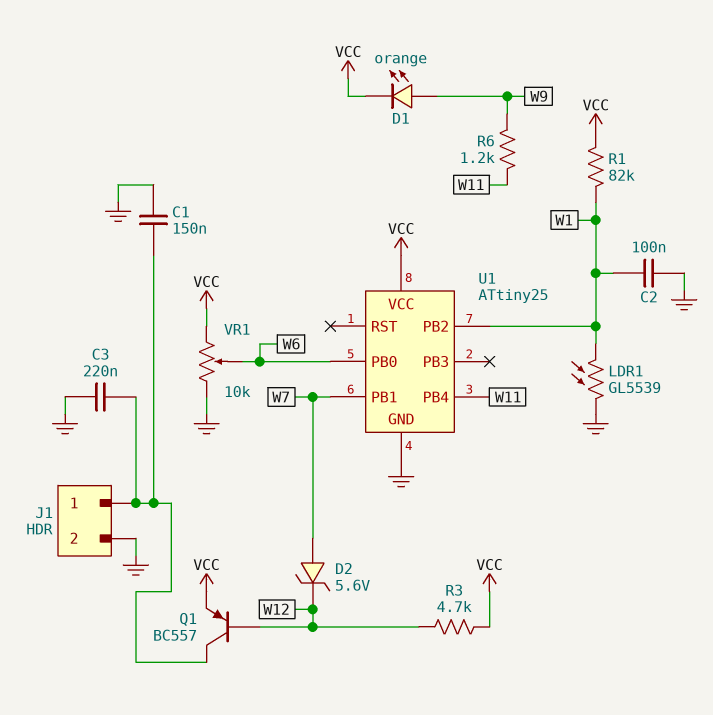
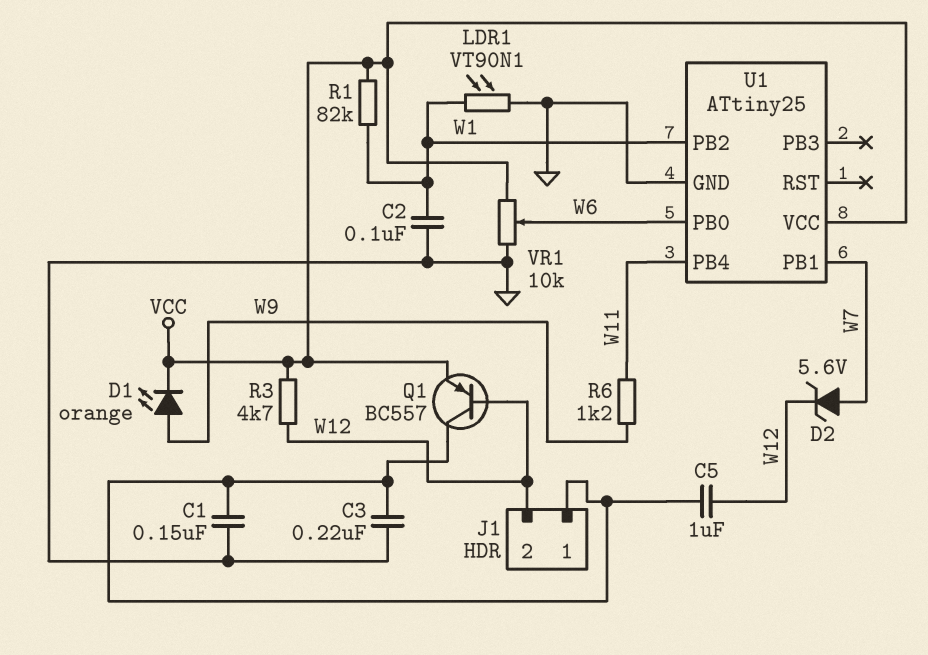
C5: none -> 1uF (J1/1, W12)
J1 pin 2: GND -> W12
LDR1: GL5539 (GND, W1) -> VT90N1 (GND, W1)

